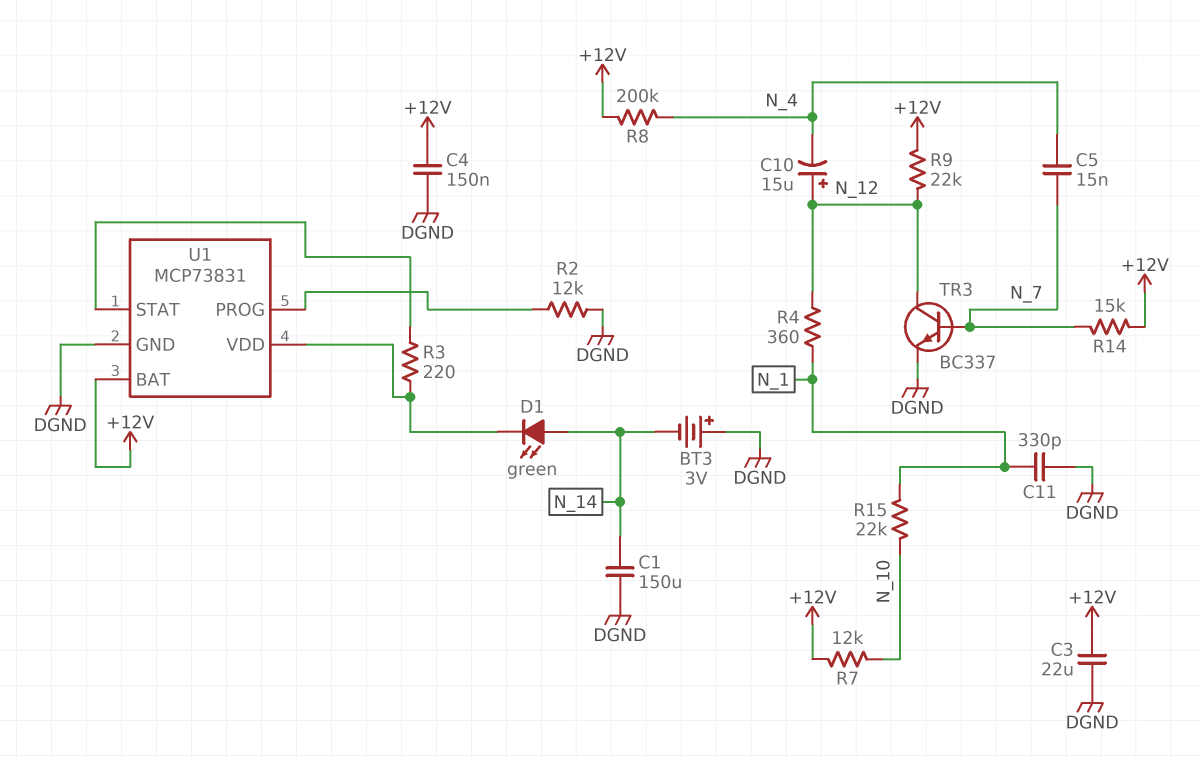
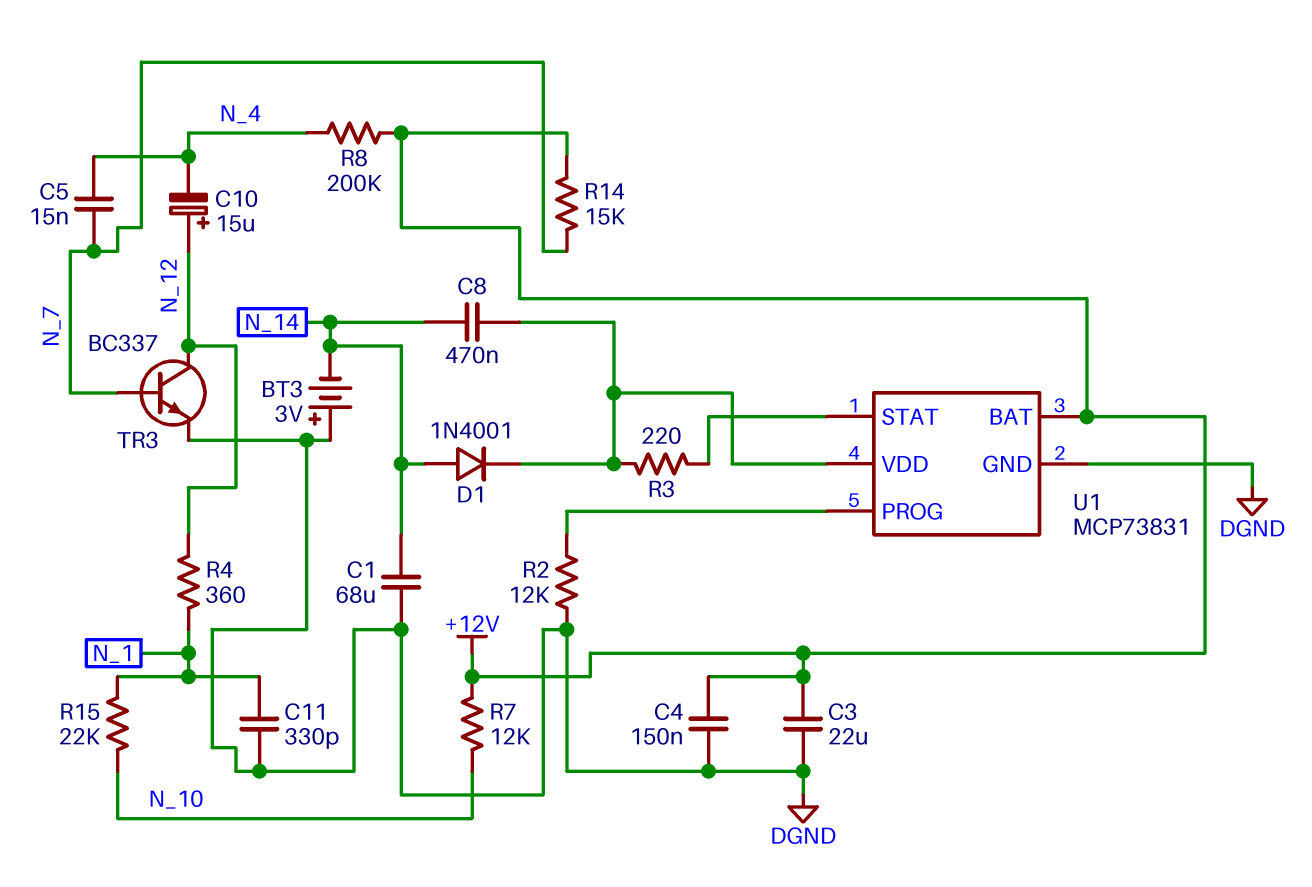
C1: 150uF (DGND, N_14) -> 68uF (DGND, N_14)
C8: none -> 470nF (N_14, U1/VDD)
D1: LED green (A N_14, K U1/VDD) -> diode 1N4001 (A N_14, K U1/VDD)
R9: 22k (+12V, N_12) -> none

